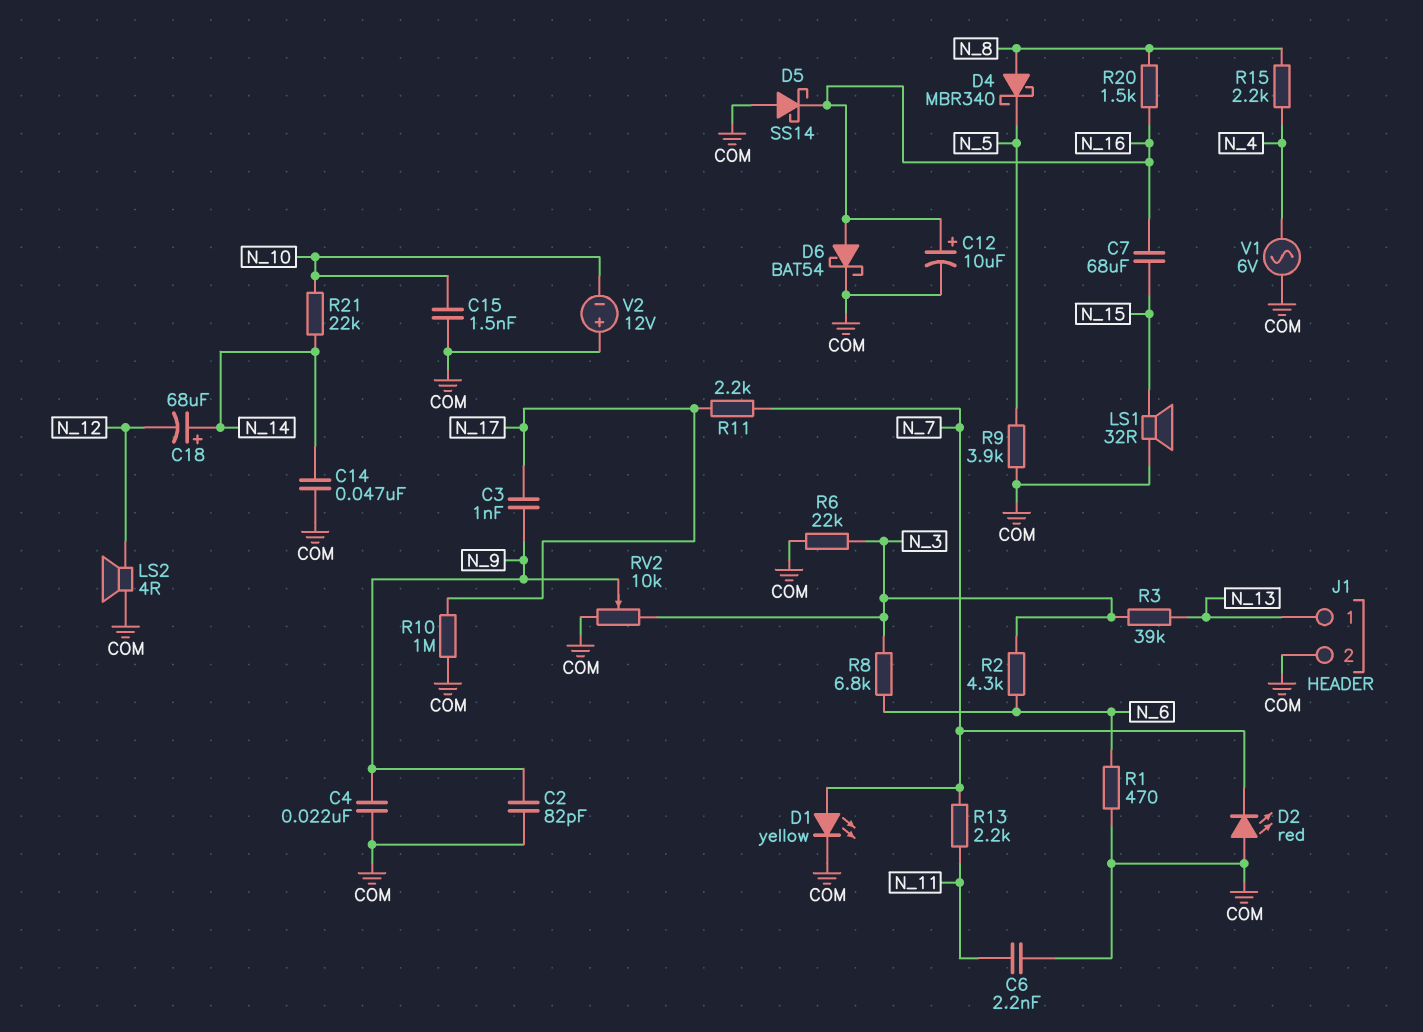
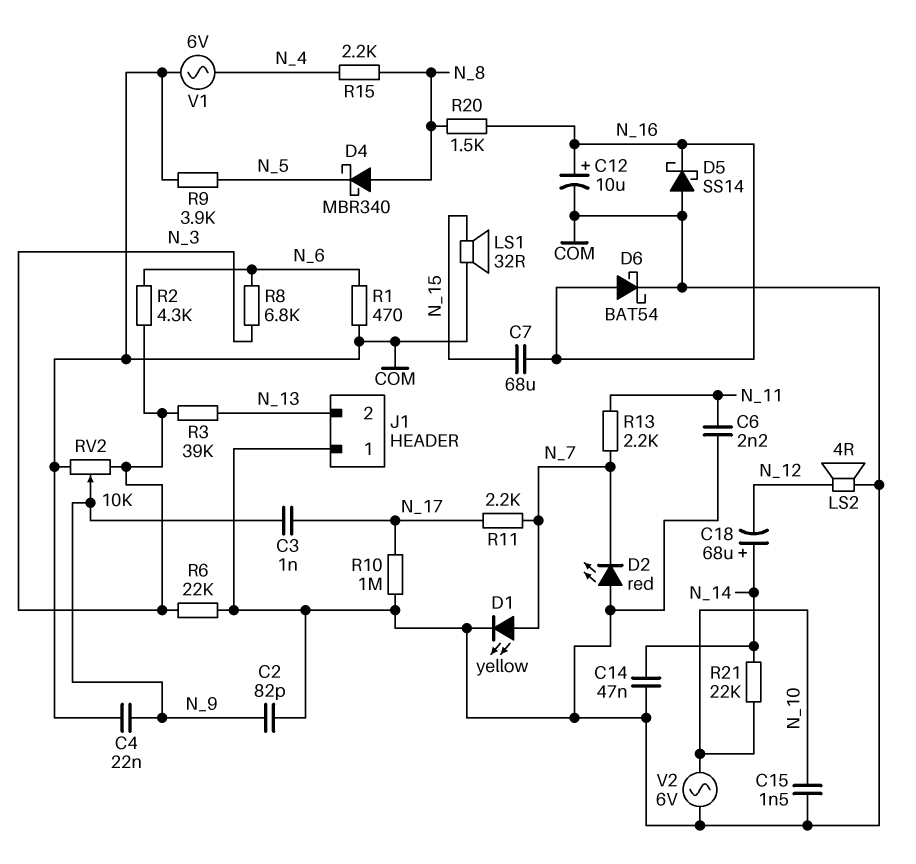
J1 pin 1: N_13 -> COM
J1 pin 2: COM -> N_13
V2: 12V (plus COM, minus N_10) -> AC 6V (COM, N_10)

